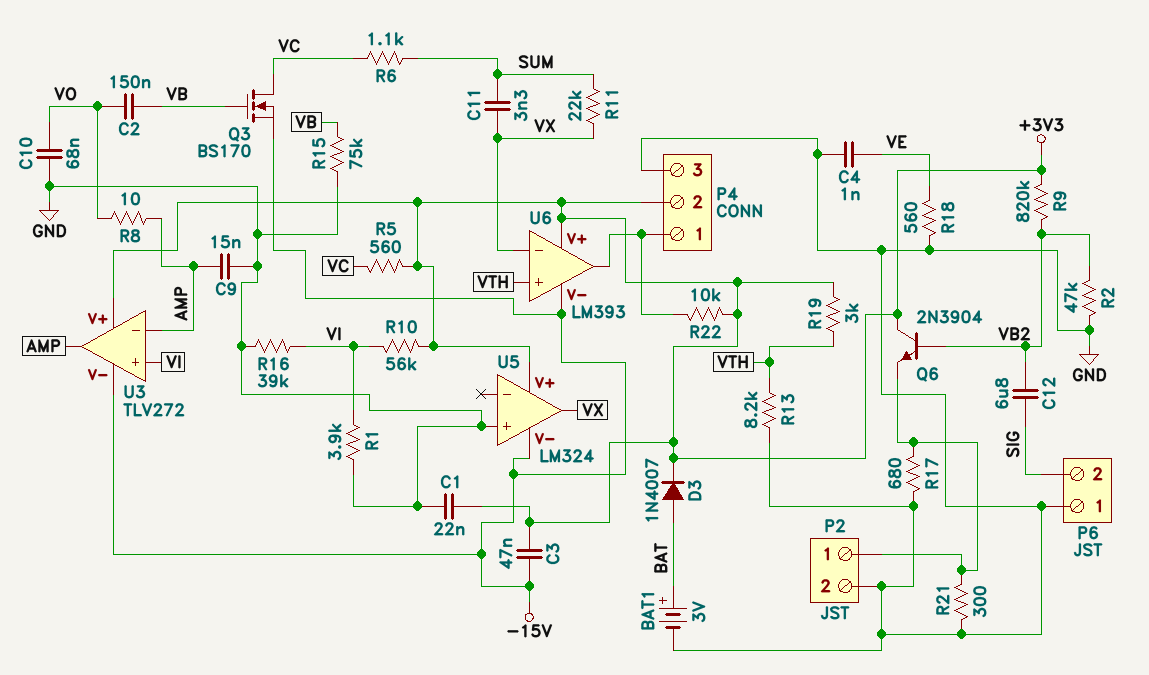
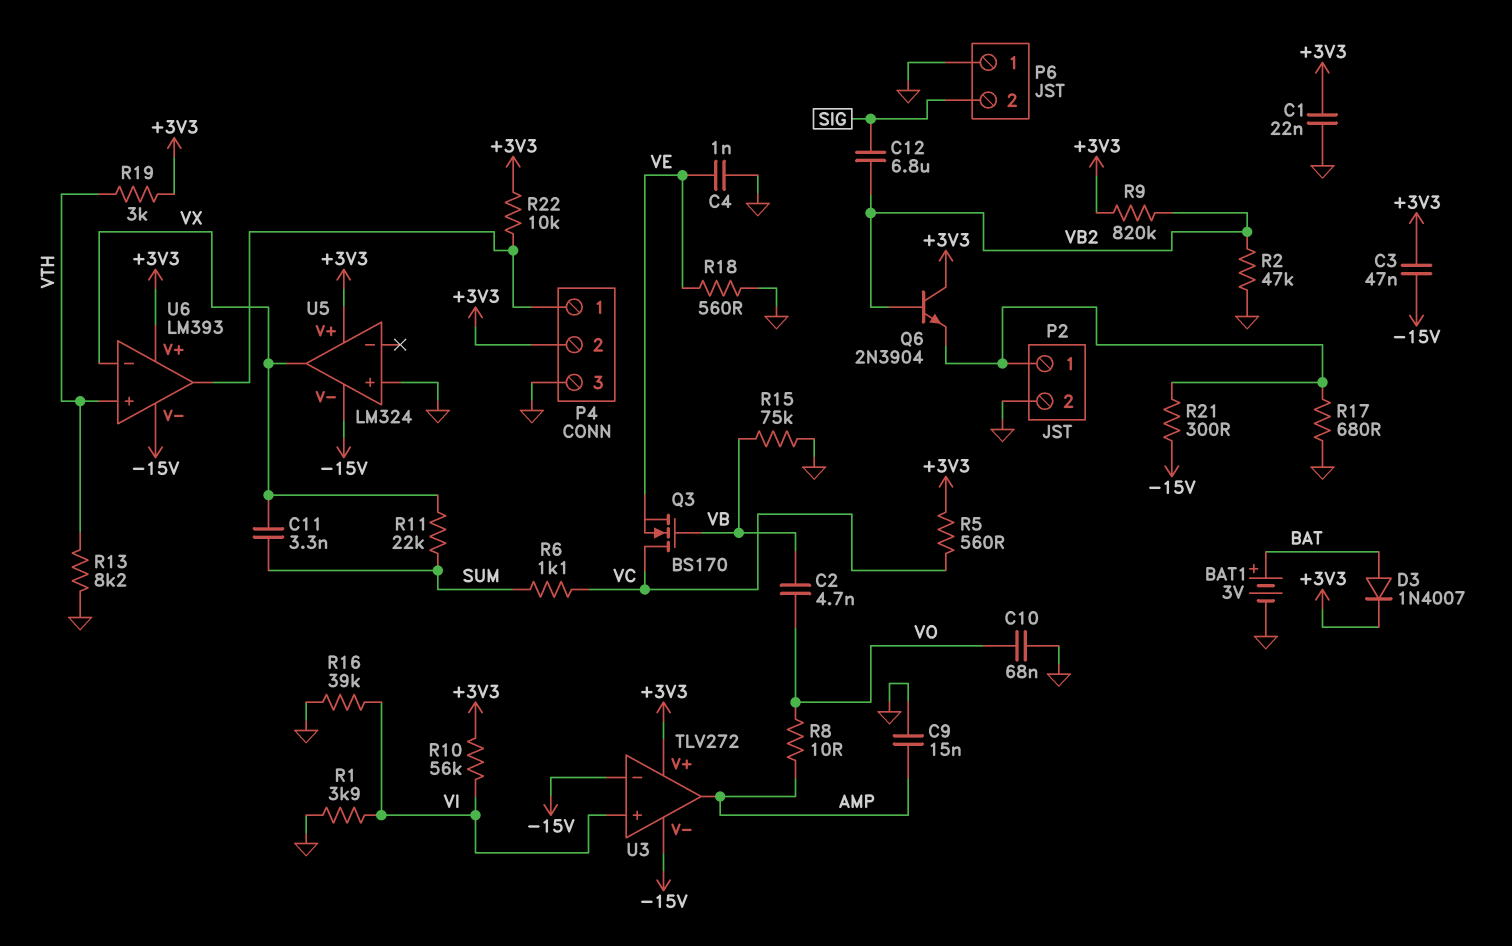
C2: 150nF (VB, VO) -> 4.7nF (VB, VO)
Q3: NMOS BS170 (G VB, D VC, S -15V) -> NMOS BS170 (G VB, D VC, S VE)
R21: 300 (GND, P2/1) -> 300 (-15V, P2/1)
U3 pin in-: AMP -> -15V

